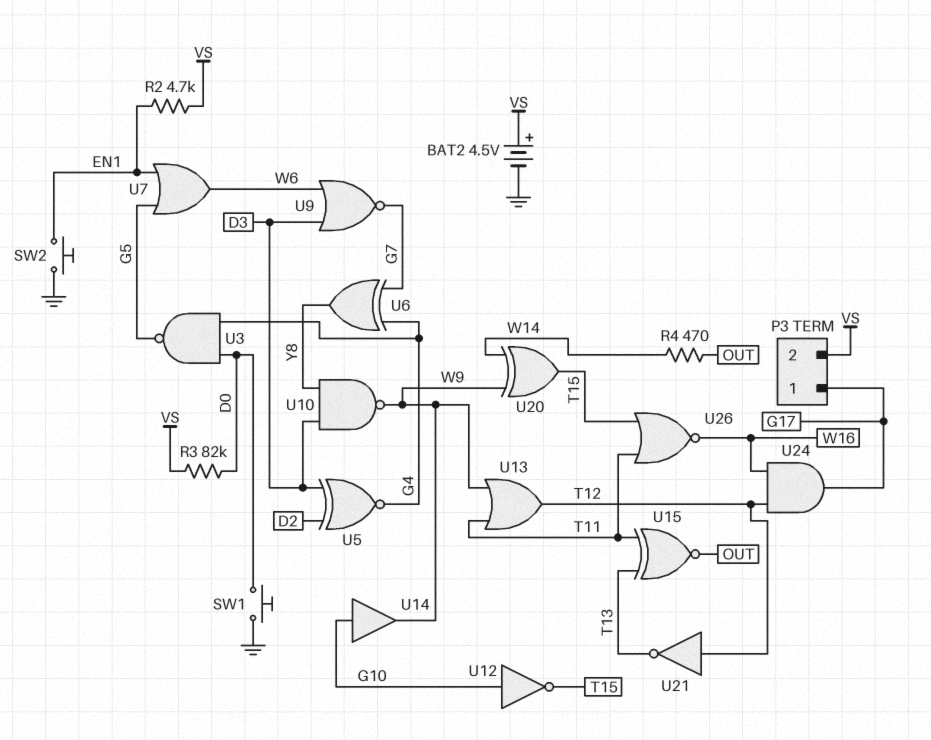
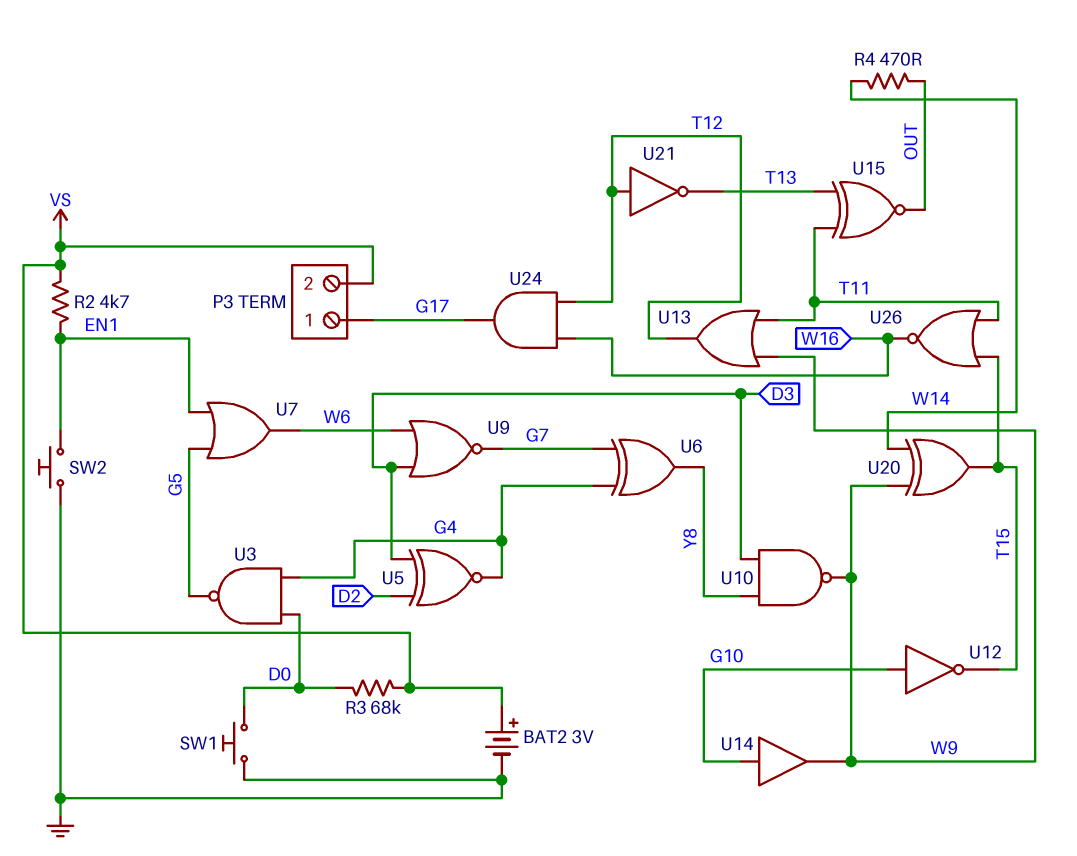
BAT2: 4.5V (plus VS, minus GND) -> 3V (plus VS, minus GND)
R3: 82k (D0, VS) -> 68k (D0, VS)

